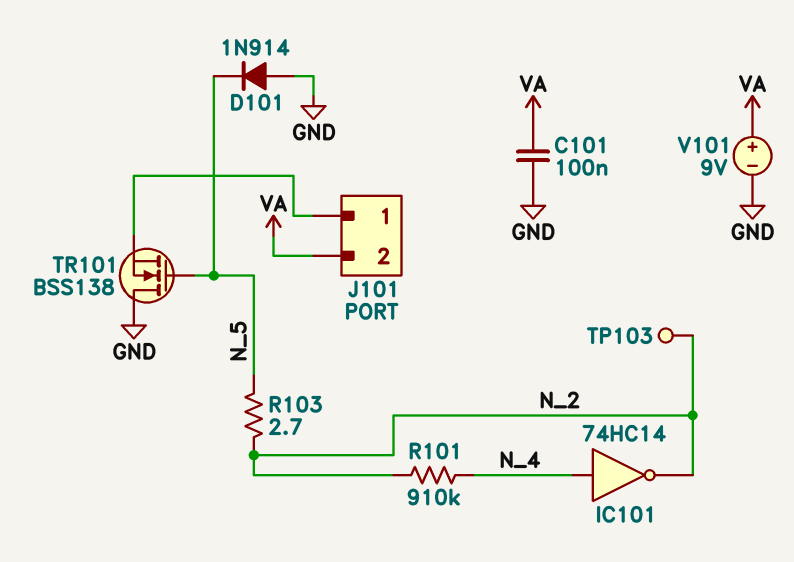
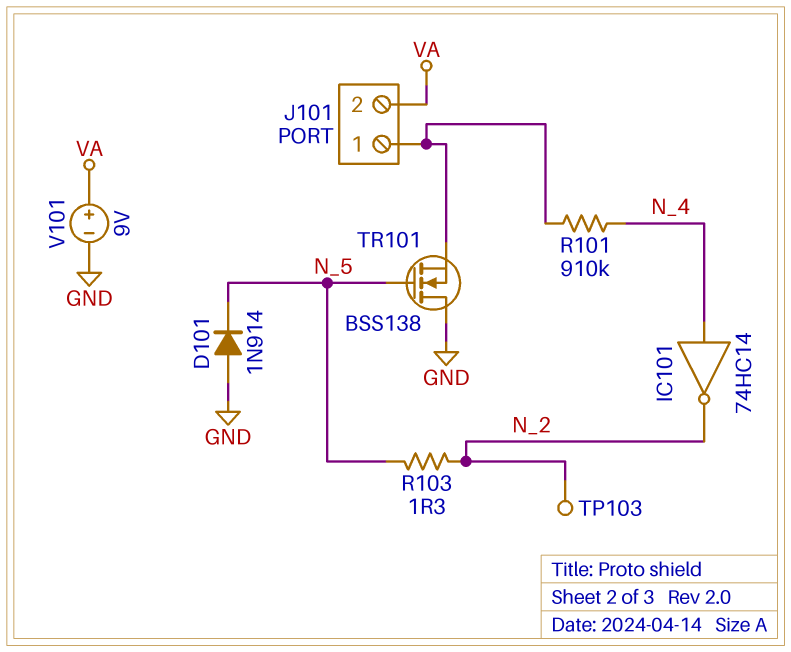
C101: 100nF (GND, VA) -> none
R101: 910k (N_2, N_4) -> 910k (J101/1, N_4)
R103: 2.7 (N_2, N_5) -> 1.3 (N_2, N_5)

